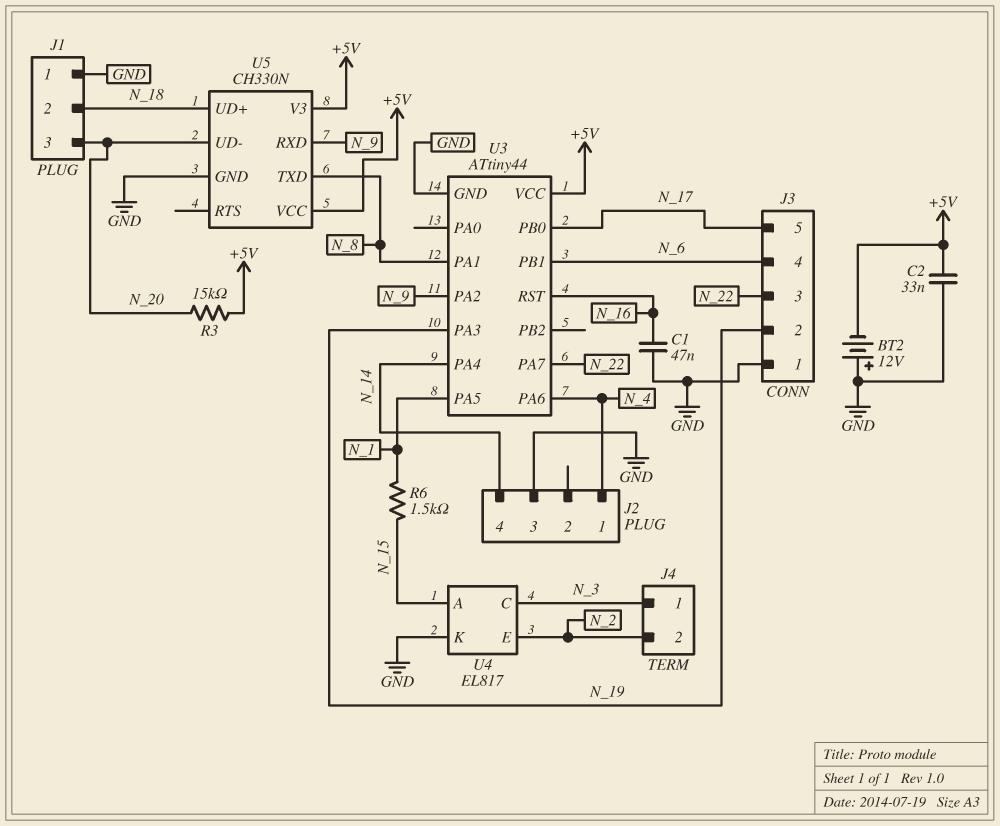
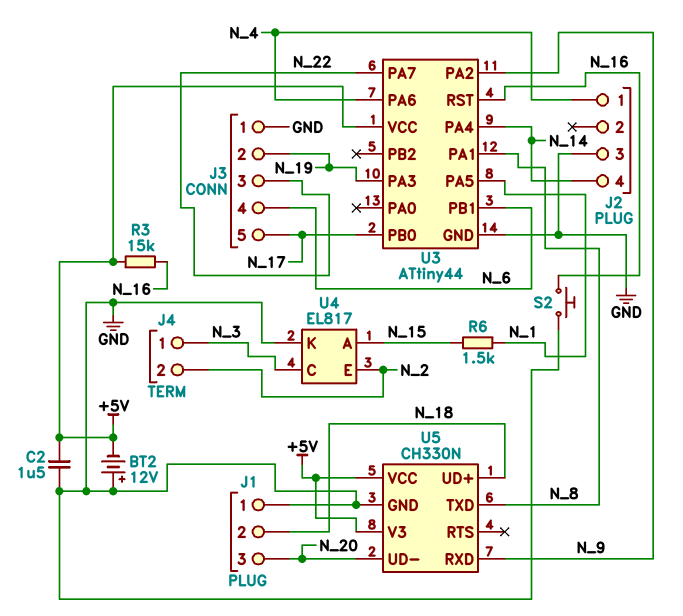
C1: 47nF (GND, N_16) -> none
C2: 33nF (+5V, GND) -> 1.5uF (+5V, GND)
R3: 15k (+5V, N_20) -> 15k (+5V, N_16)
S2: none -> button (GND, N_16)

